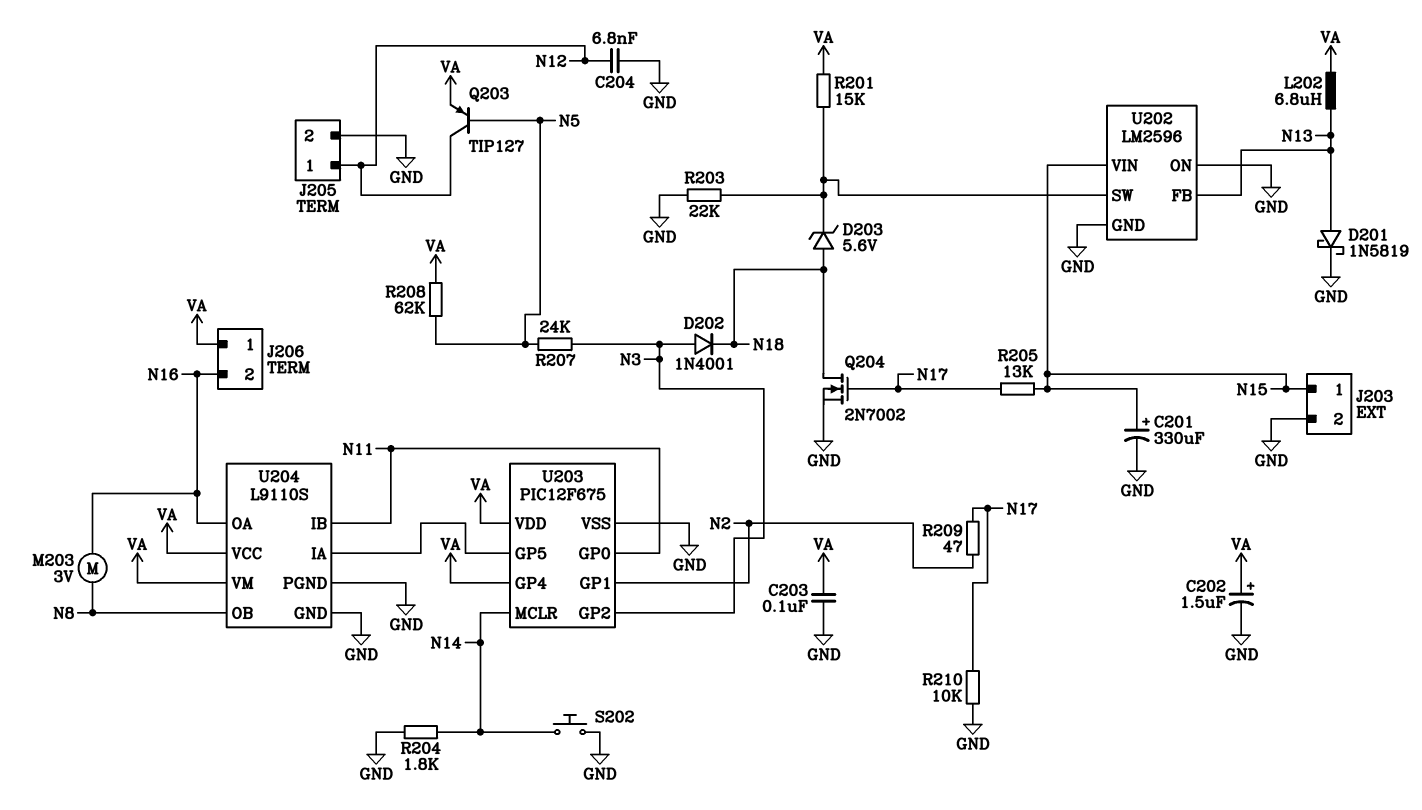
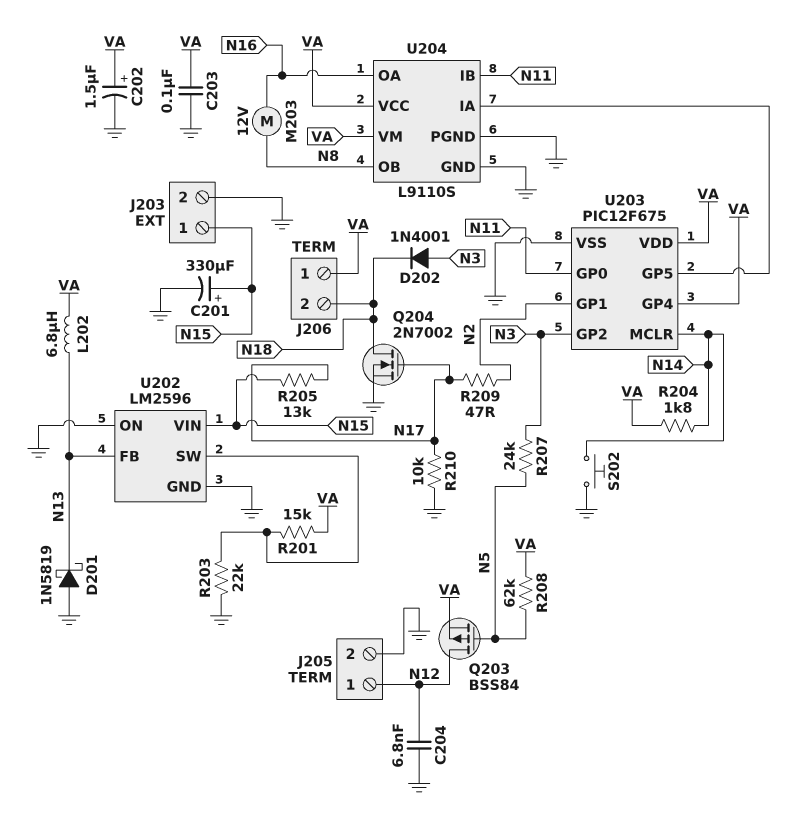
D201: schottky 1N5819 (A N13, K GND) -> schottky 1N5819 (A GND, K N13)
D203: zener 5.6V (A N18, K U202/SW) -> none
J206 pin 2: N16 -> N18
M203: motor 3V (N8, N16) -> motor 12V (N8, N16)
Q203: PNP TIP127 (B N5, C N12, E VA) -> PMOS BSS84 (G N5, D N12, S VA)
R204: 1.8k (GND, N14) -> 1.8k (N14, VA)

